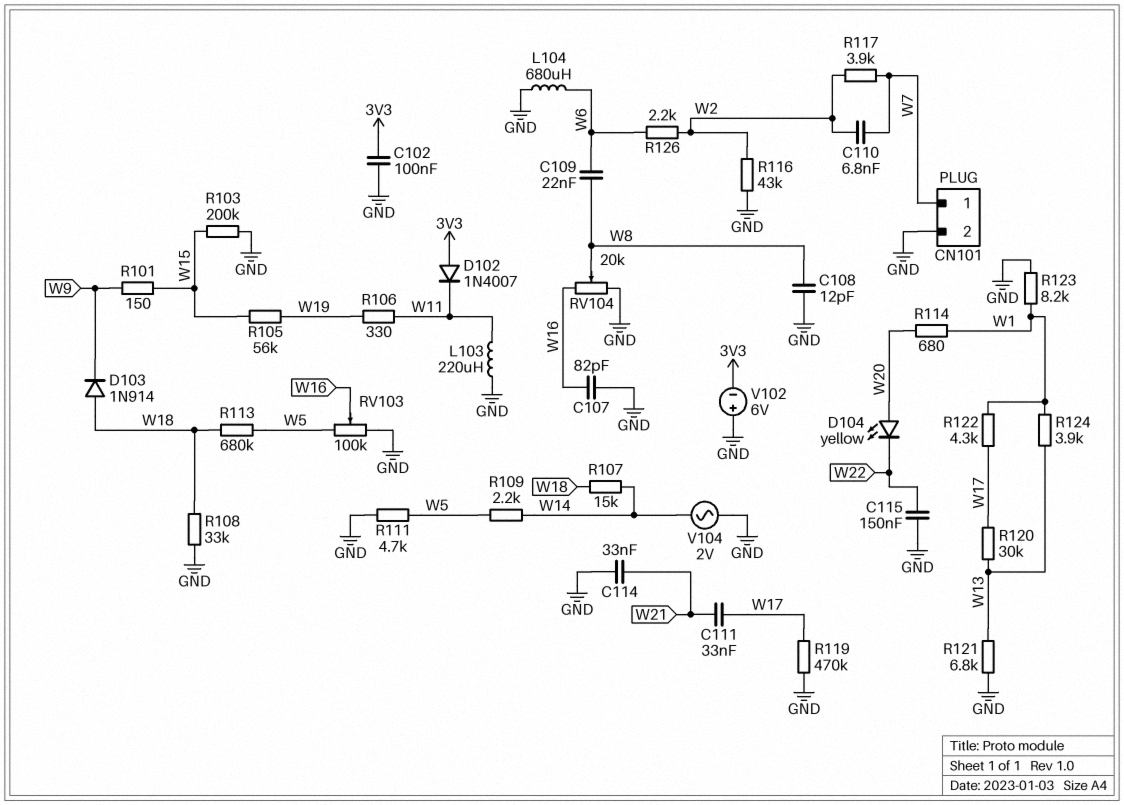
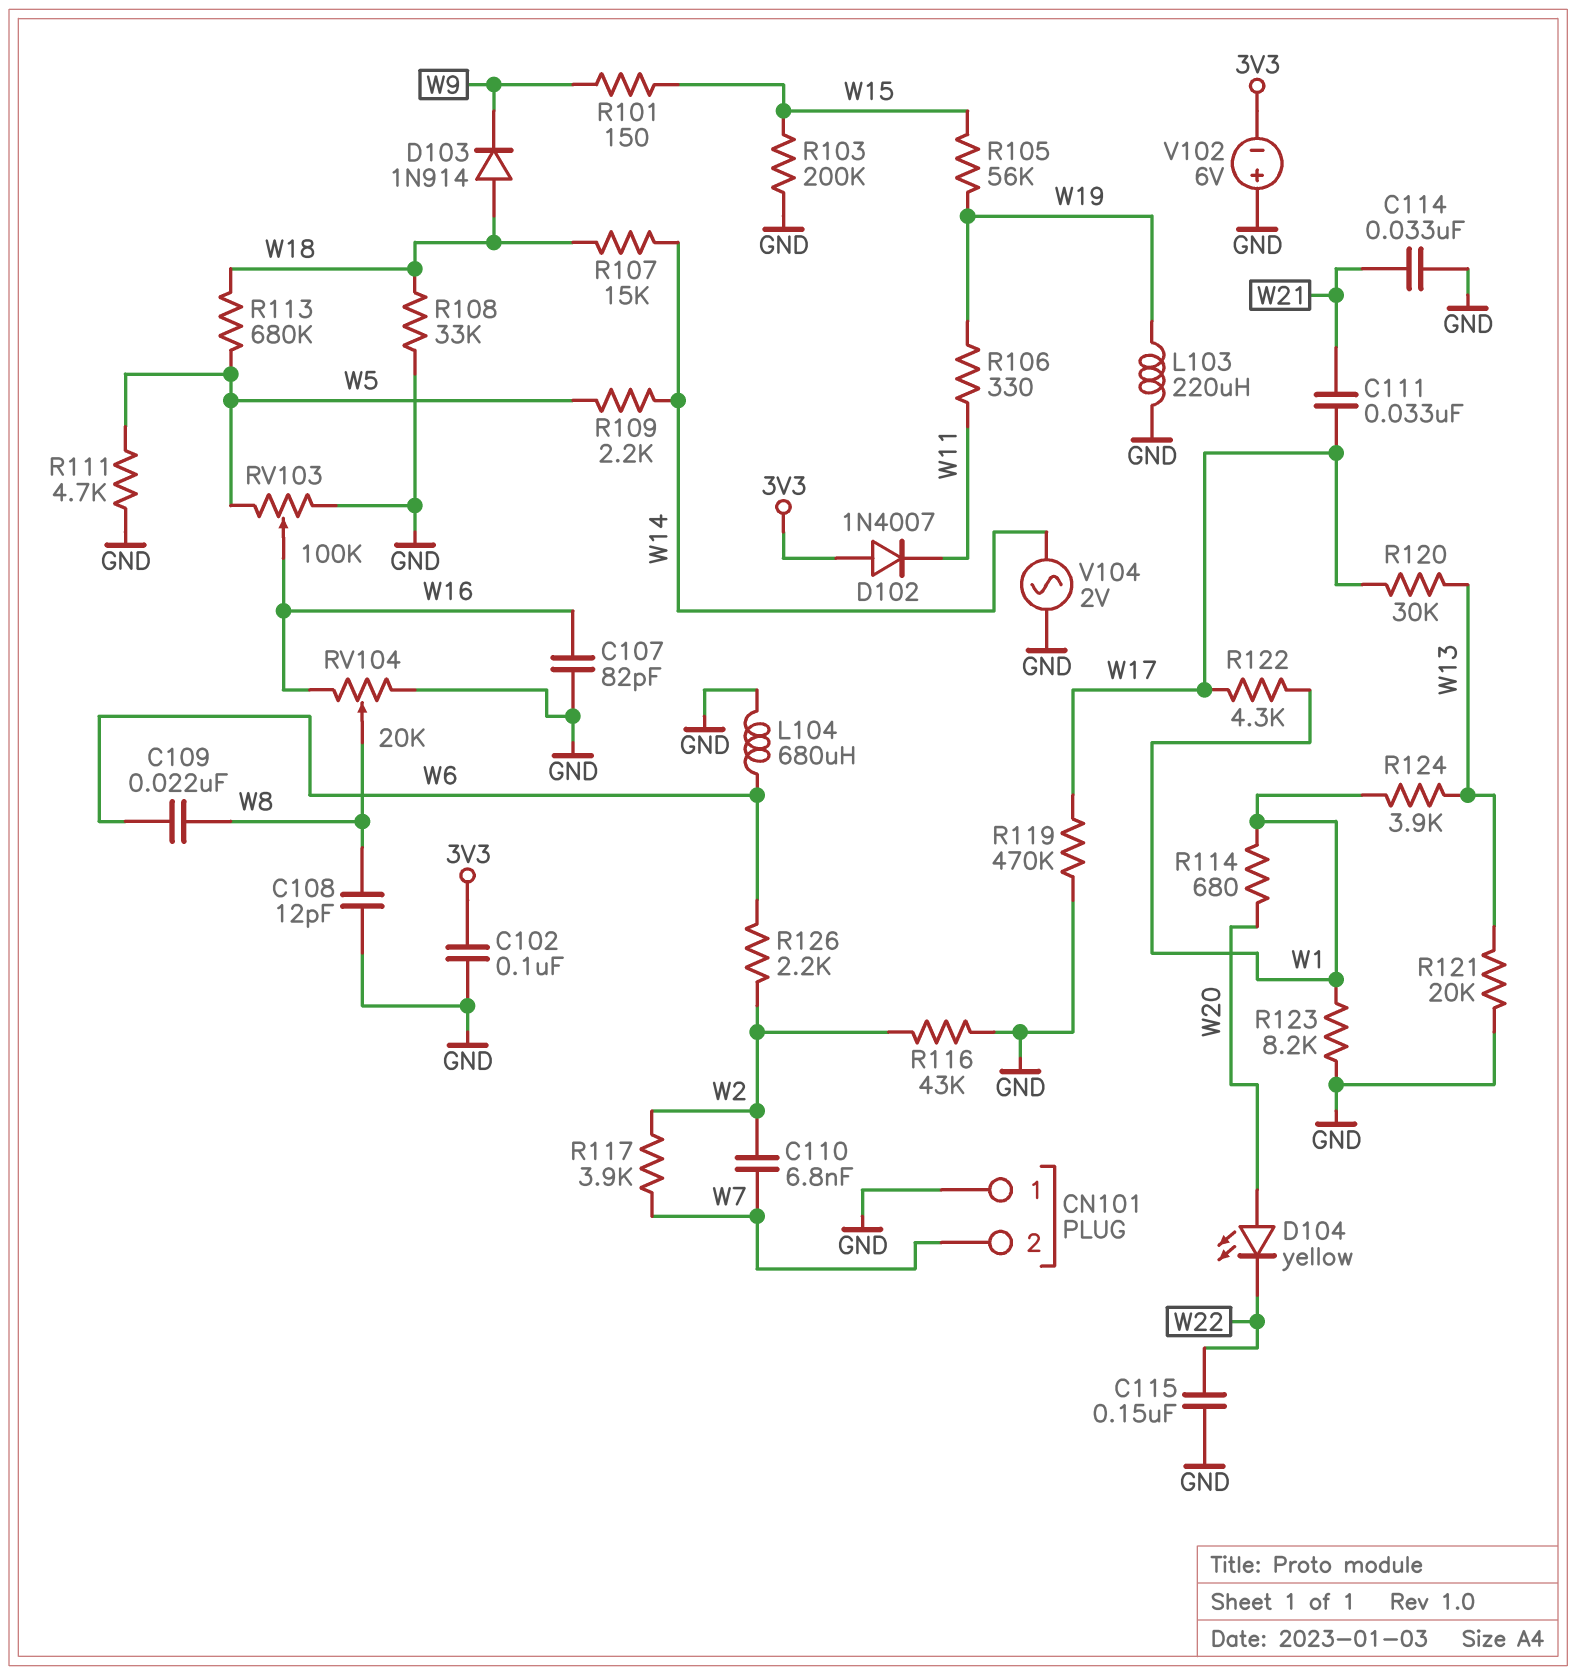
CN101 pin 1: W7 -> GND
CN101 pin 2: GND -> W7
L103: 220uH (GND, W11) -> 220uH (GND, W19)
R121: 6.8k (GND, W13) -> 20k (GND, W13)

